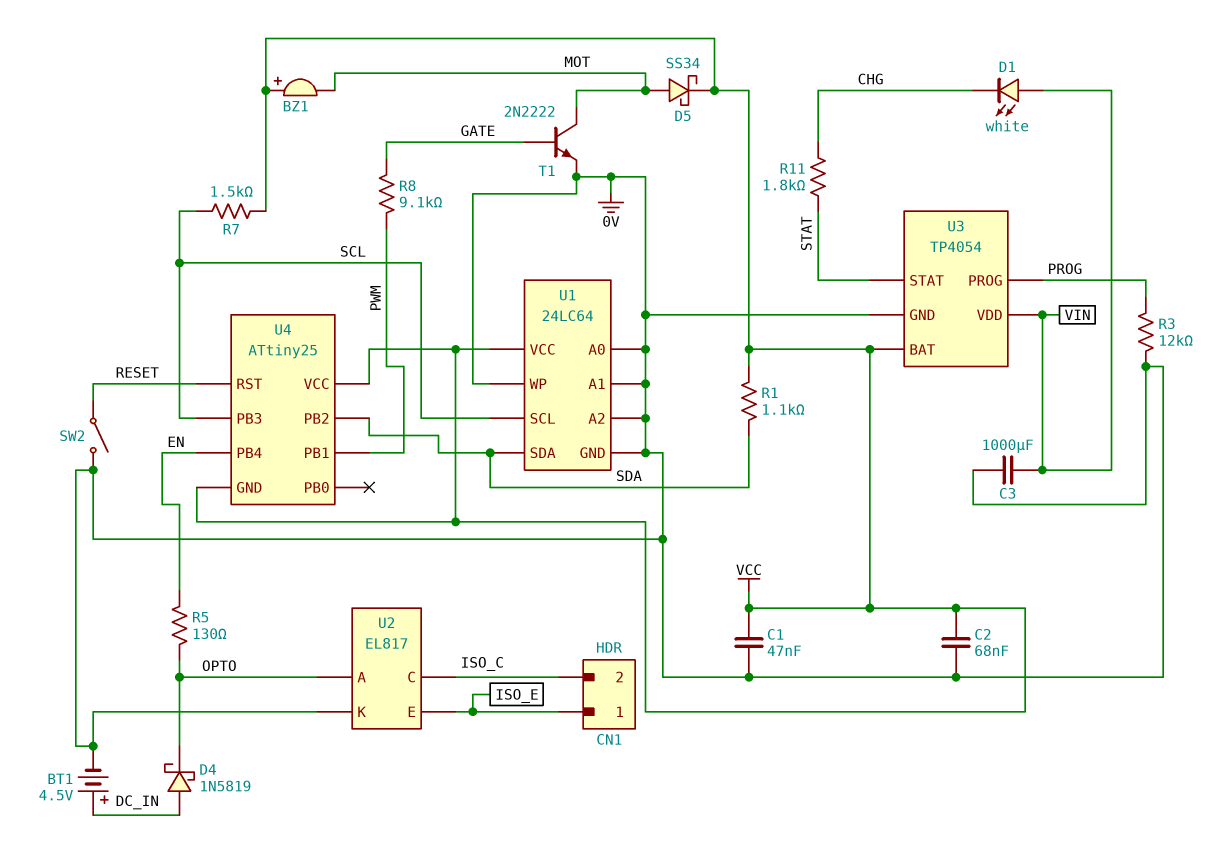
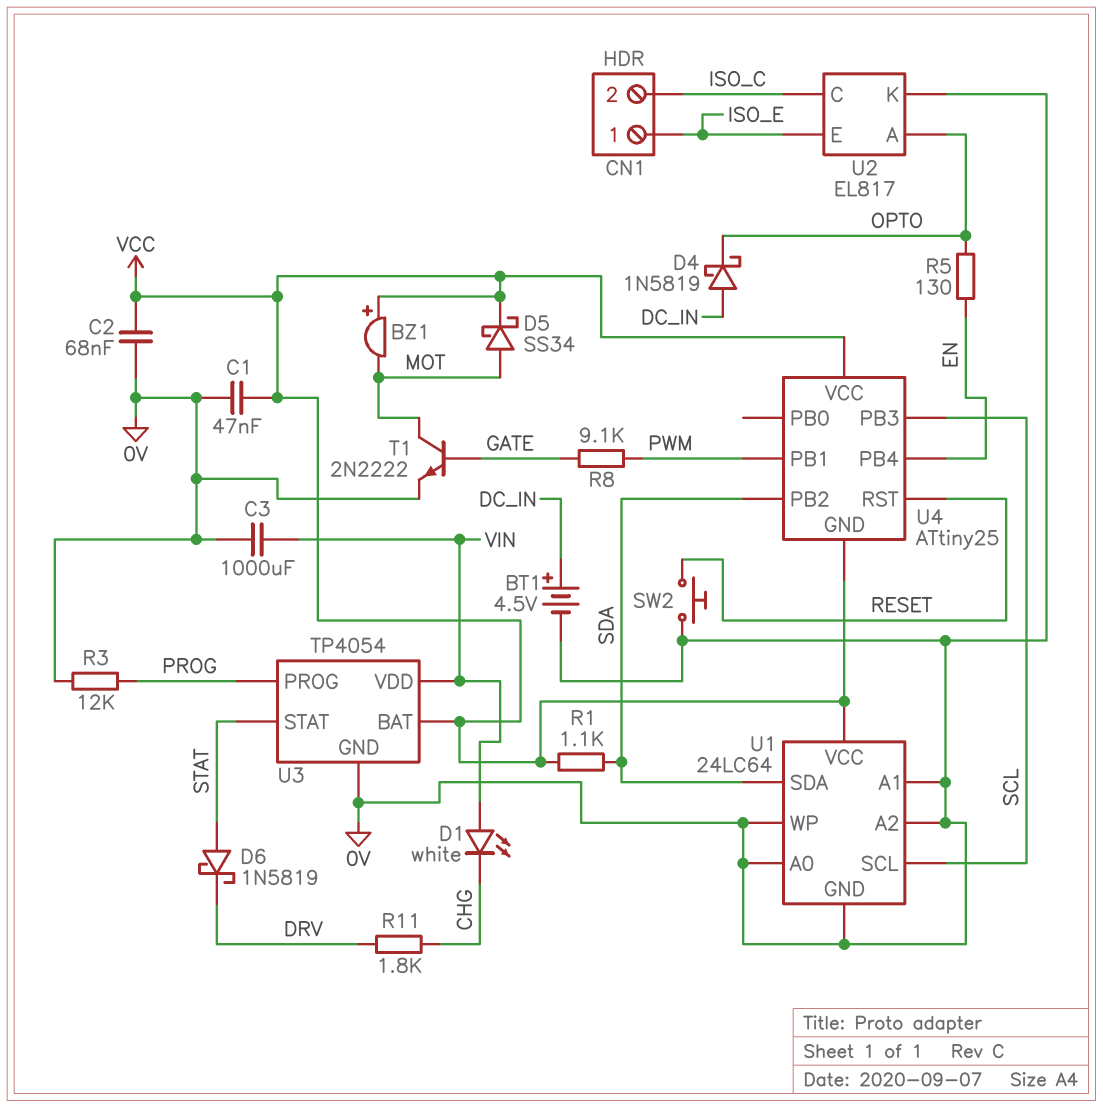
D6: none -> schottky 1N5819 (A STAT, K DRV)
R7: 1.5k (SCL, VCC) -> none
R11: 1.8k (CHG, STAT) -> 1.8k (CHG, DRV)
SW2: switch (0V, RESET) -> button (0V, RESET)

